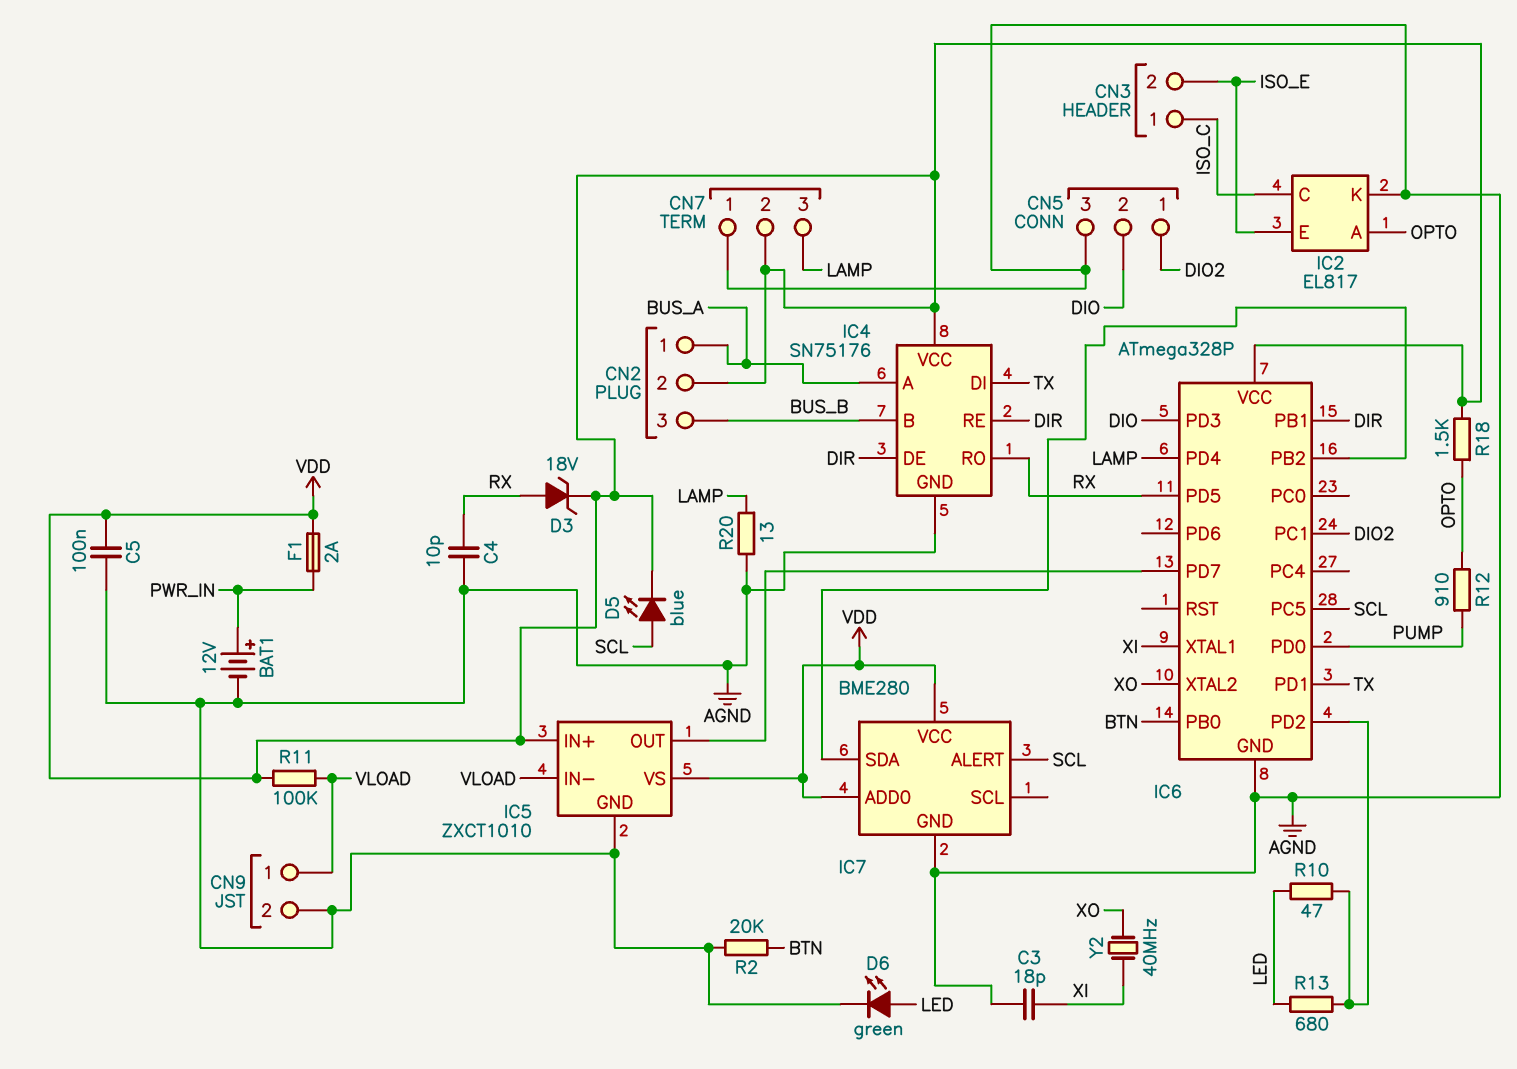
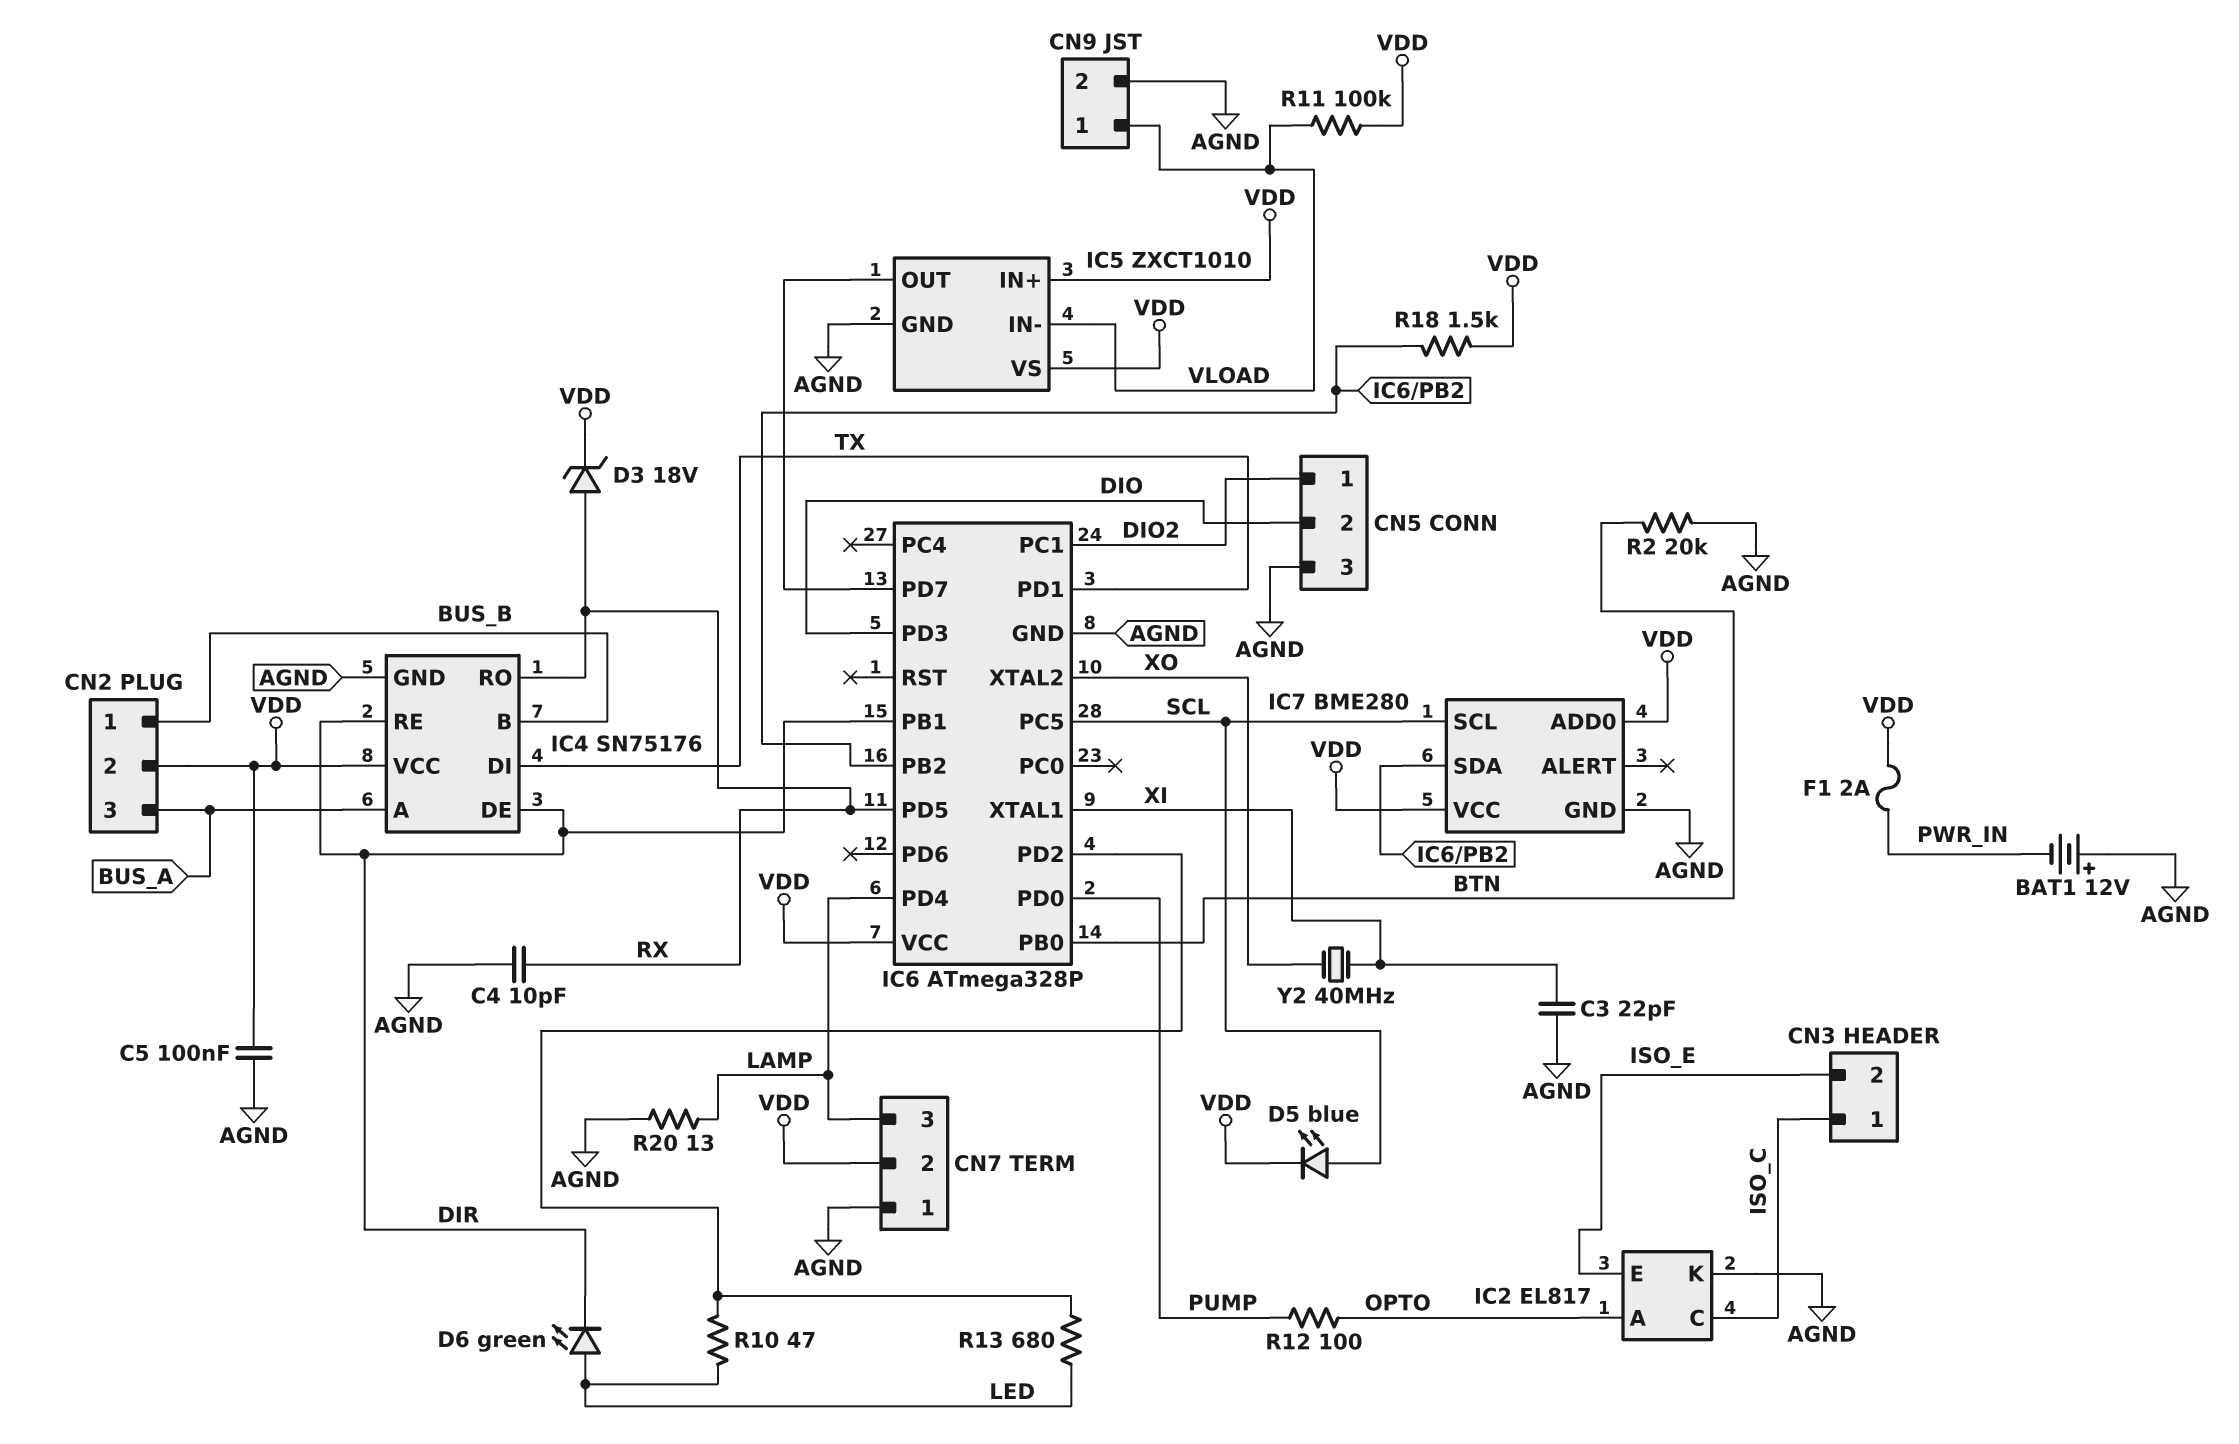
BAT1: 12V (plus PWR_IN, minus AGND) -> 12V (plus AGND, minus PWR_IN)
C3: 18pF (AGND, XI) -> 22pF (AGND, XI)
CN2 pin 1: BUS_A -> BUS_B
CN2 pin 3: BUS_B -> BUS_A
D6: LED green (A LED, K AGND) -> LED green (A LED, K DIR)
IC7 pin ALERT: SCL -> none
IC7 pin SCL: none -> SCL
R12: 910 (OPTO, PUMP) -> 100 (OPTO, PUMP)
R18: 1.5k (OPTO, VDD) -> 1.5k (IC6/PB2, VDD)

